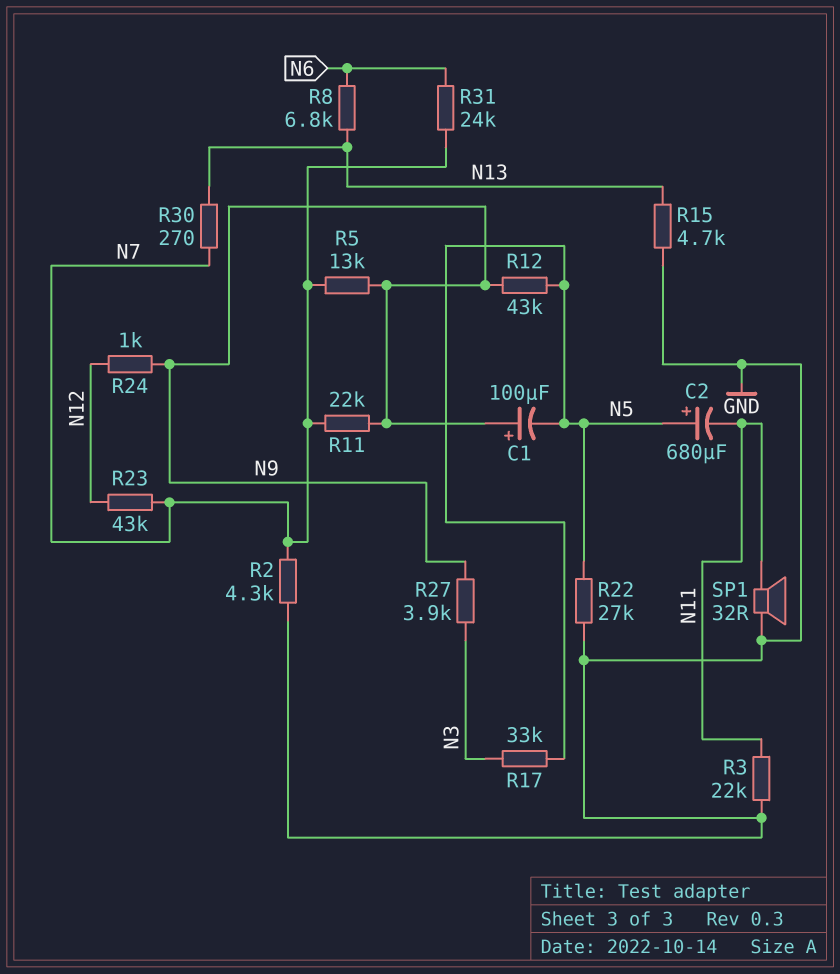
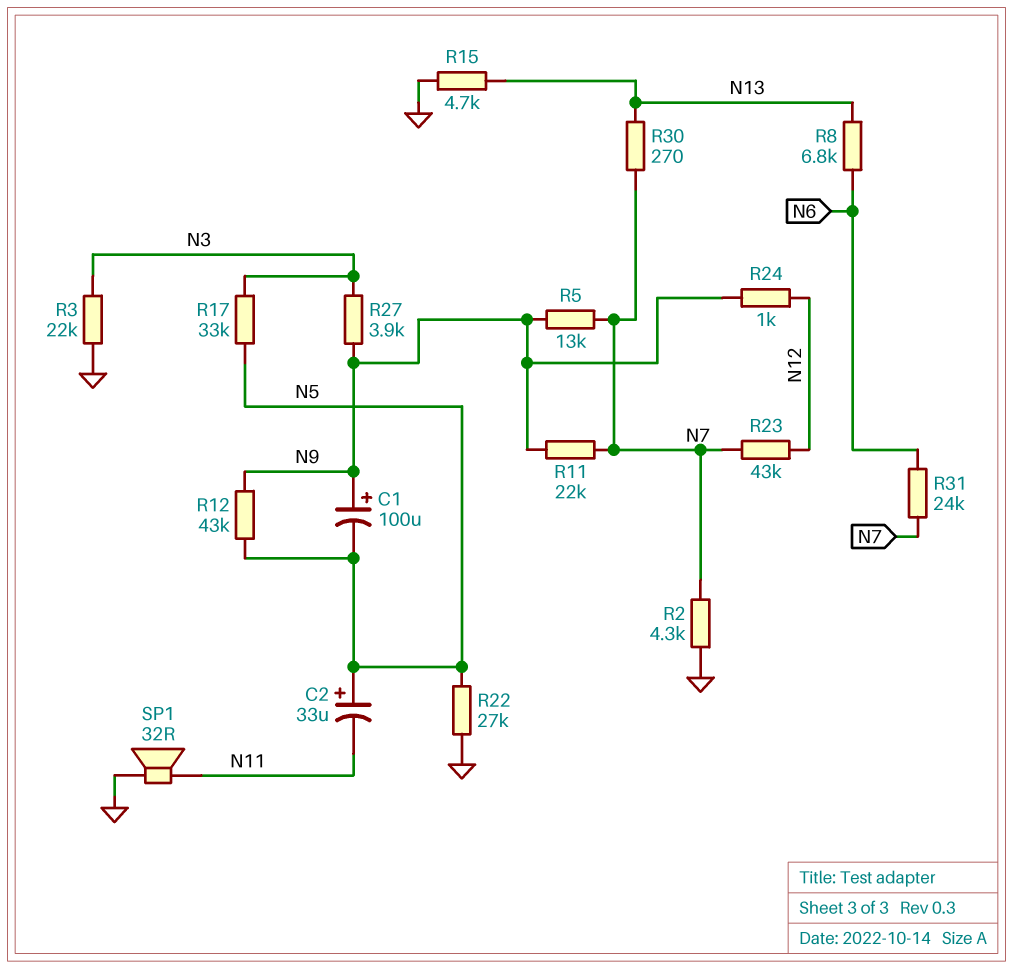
C2: 680uF (plus N5, minus N11) -> 33uF (plus N5, minus N11)
R3: 22k (GND, N11) -> 22k (GND, N3)

